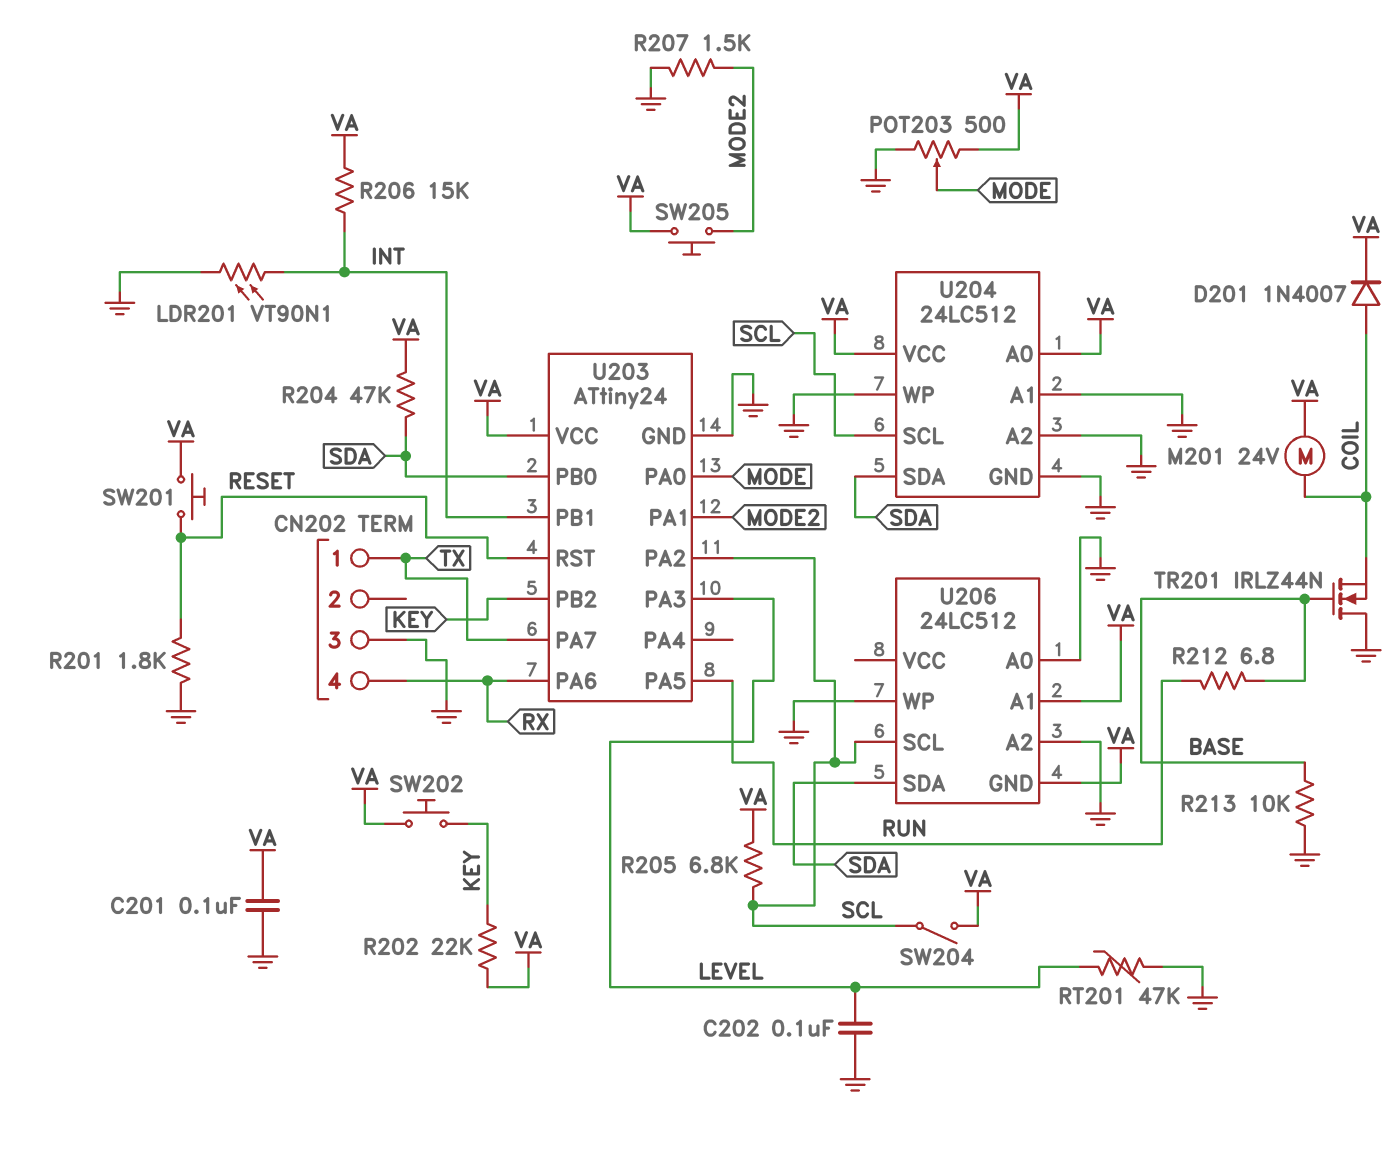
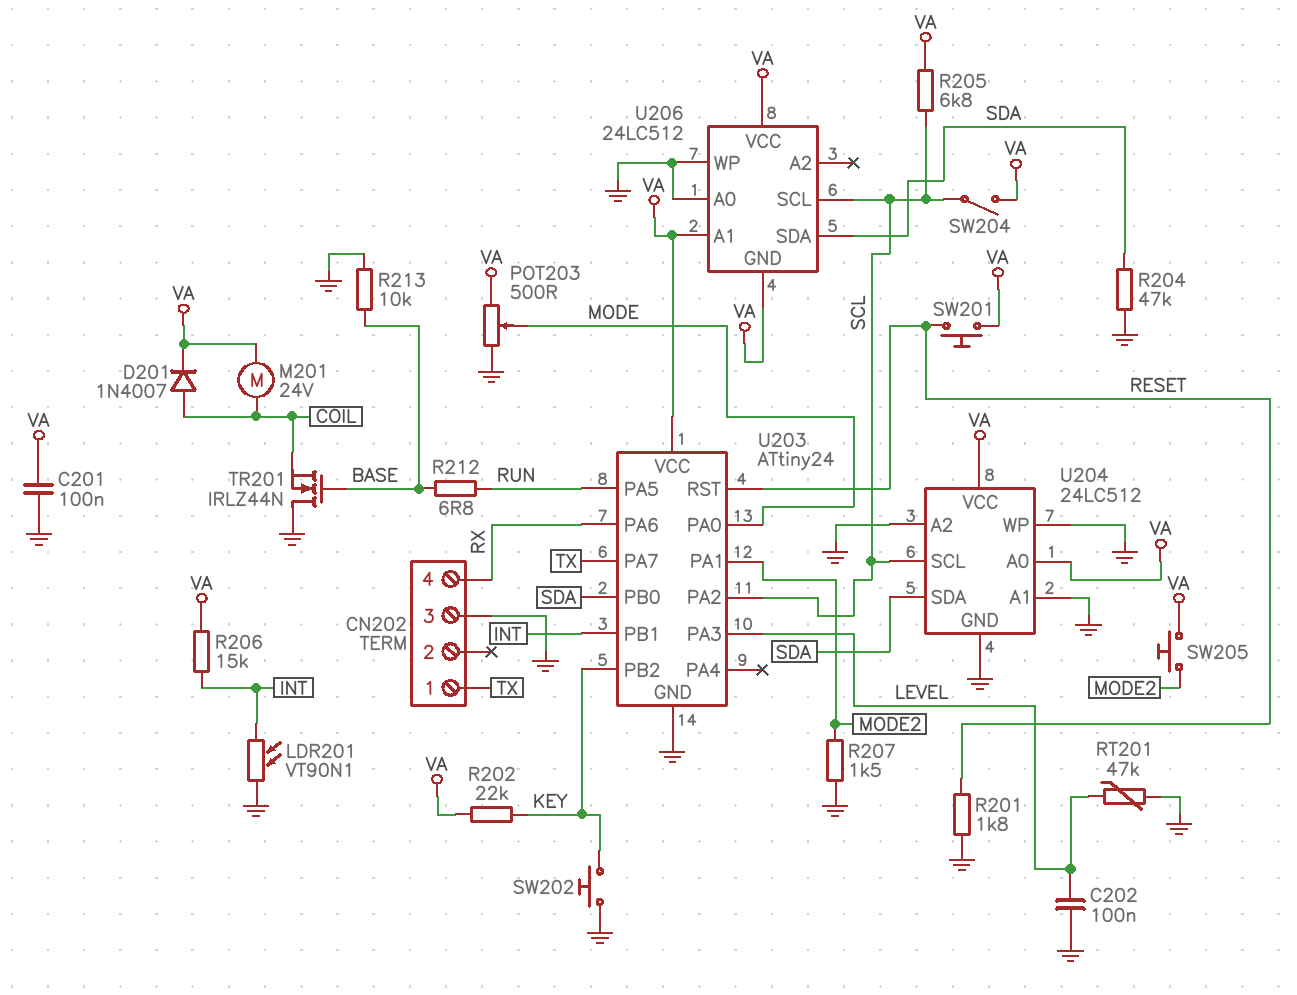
R204: 47k (SDA, VA) -> 47k (GND, SDA)
SW202: button (KEY, VA) -> button (GND, KEY)
U206 pin A2: GND -> none
U206 pin VCC: none -> VA

